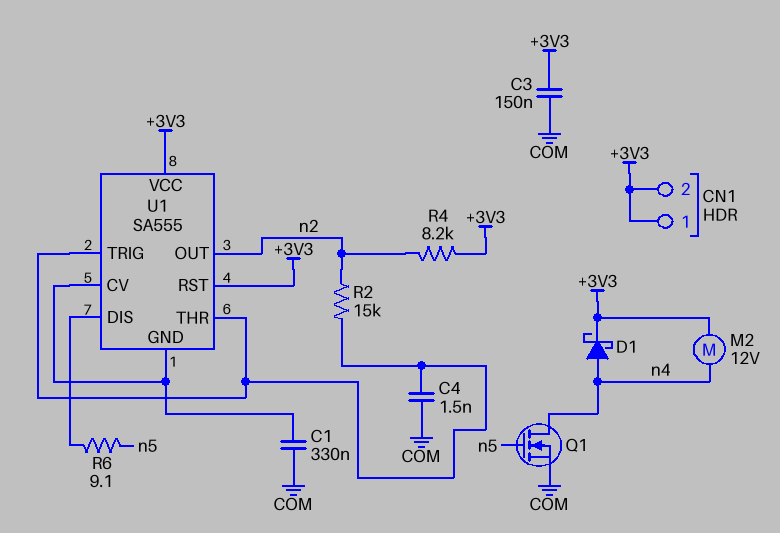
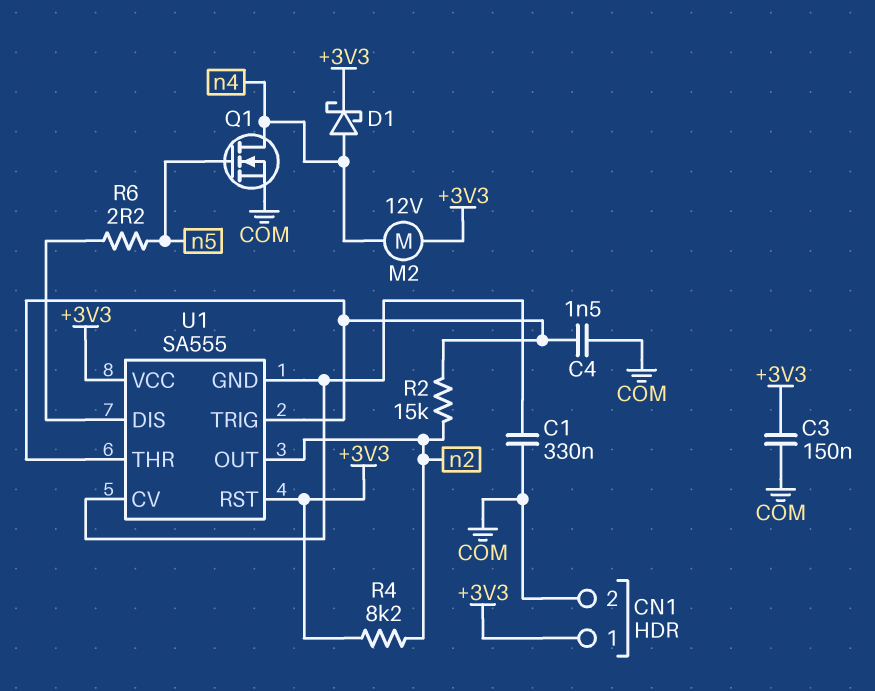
CN1 pin 2: +3V3 -> COM
R6: 9.1 (U1/DIS, n5) -> 2.2 (U1/DIS, n5)

